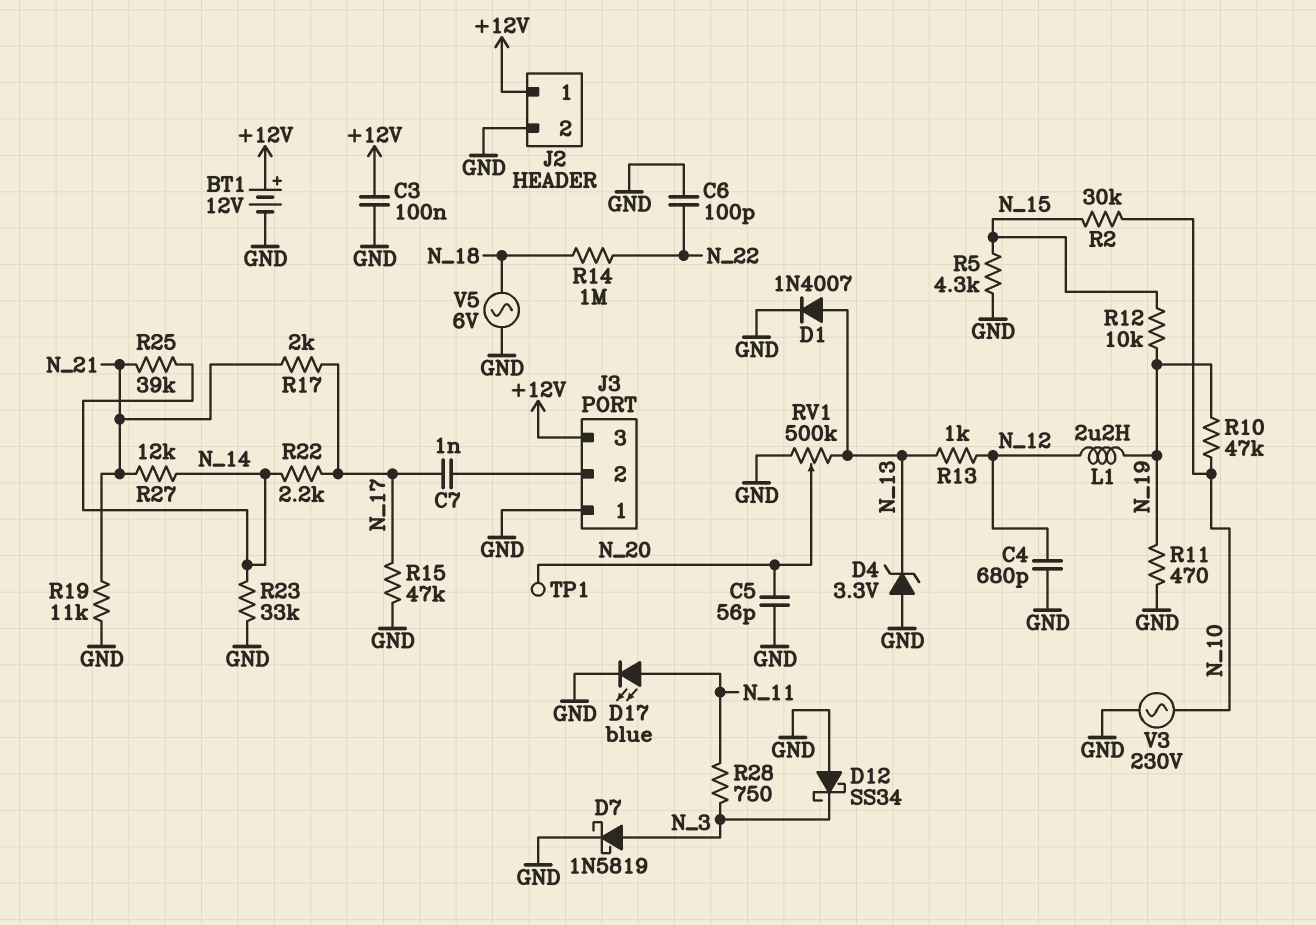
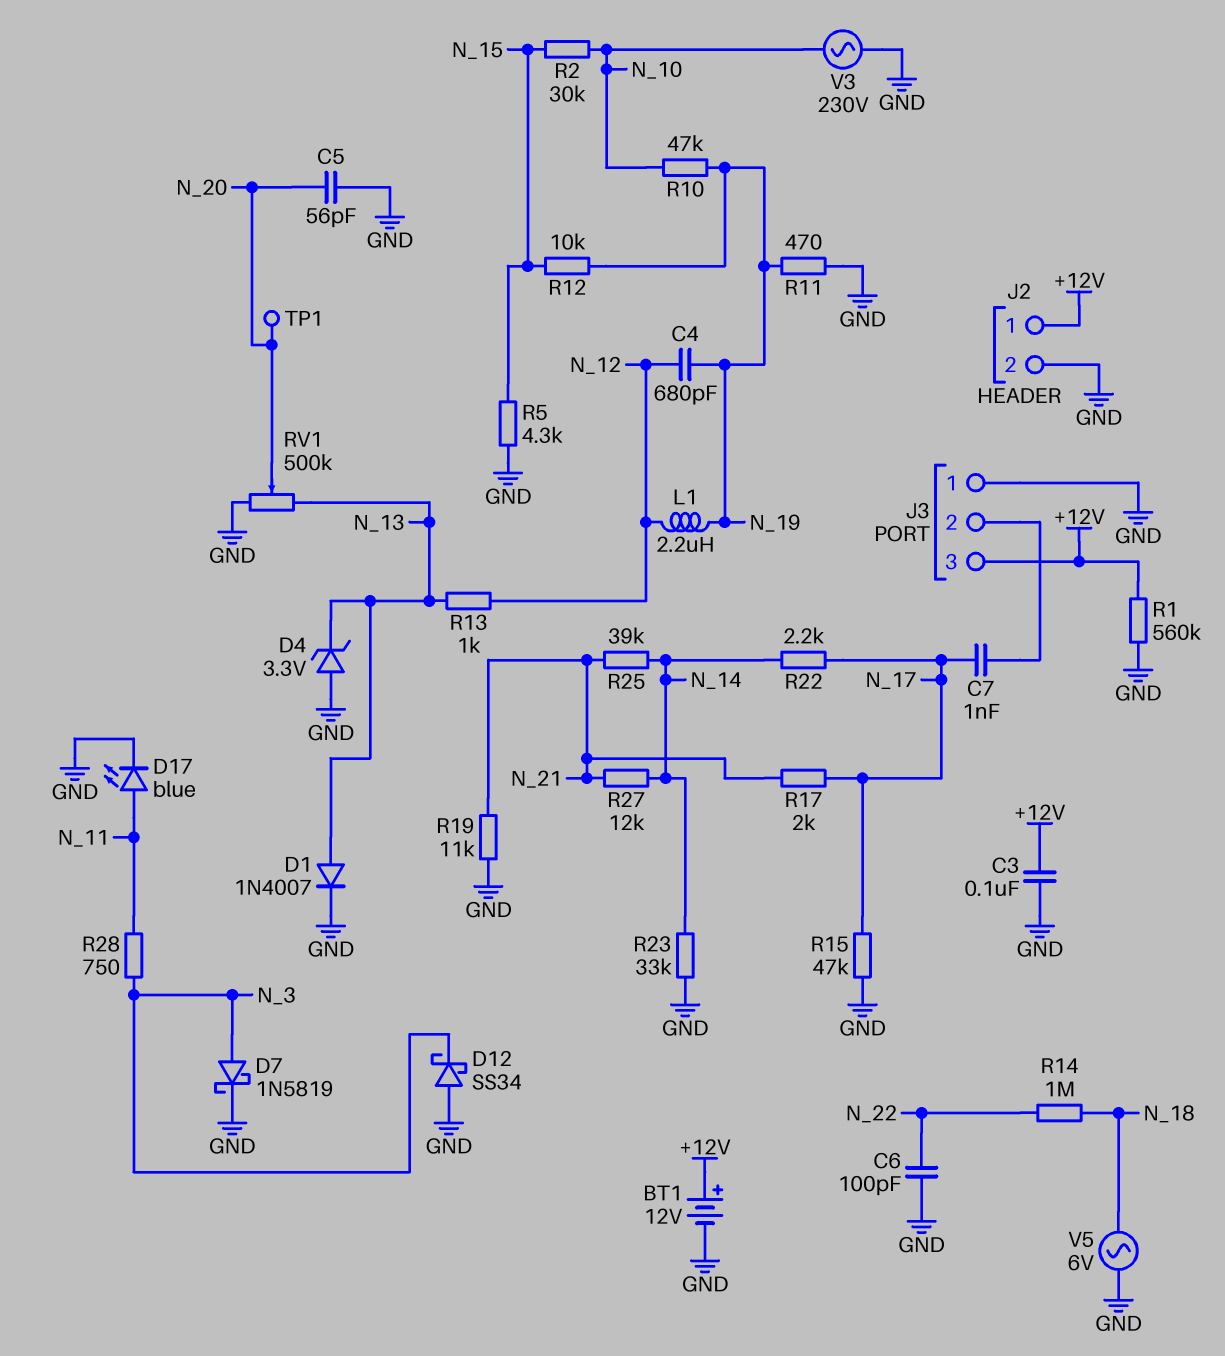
C4: 680pF (GND, N_12) -> 680pF (N_12, N_19)
R1: none -> 560k (+12V, GND)

